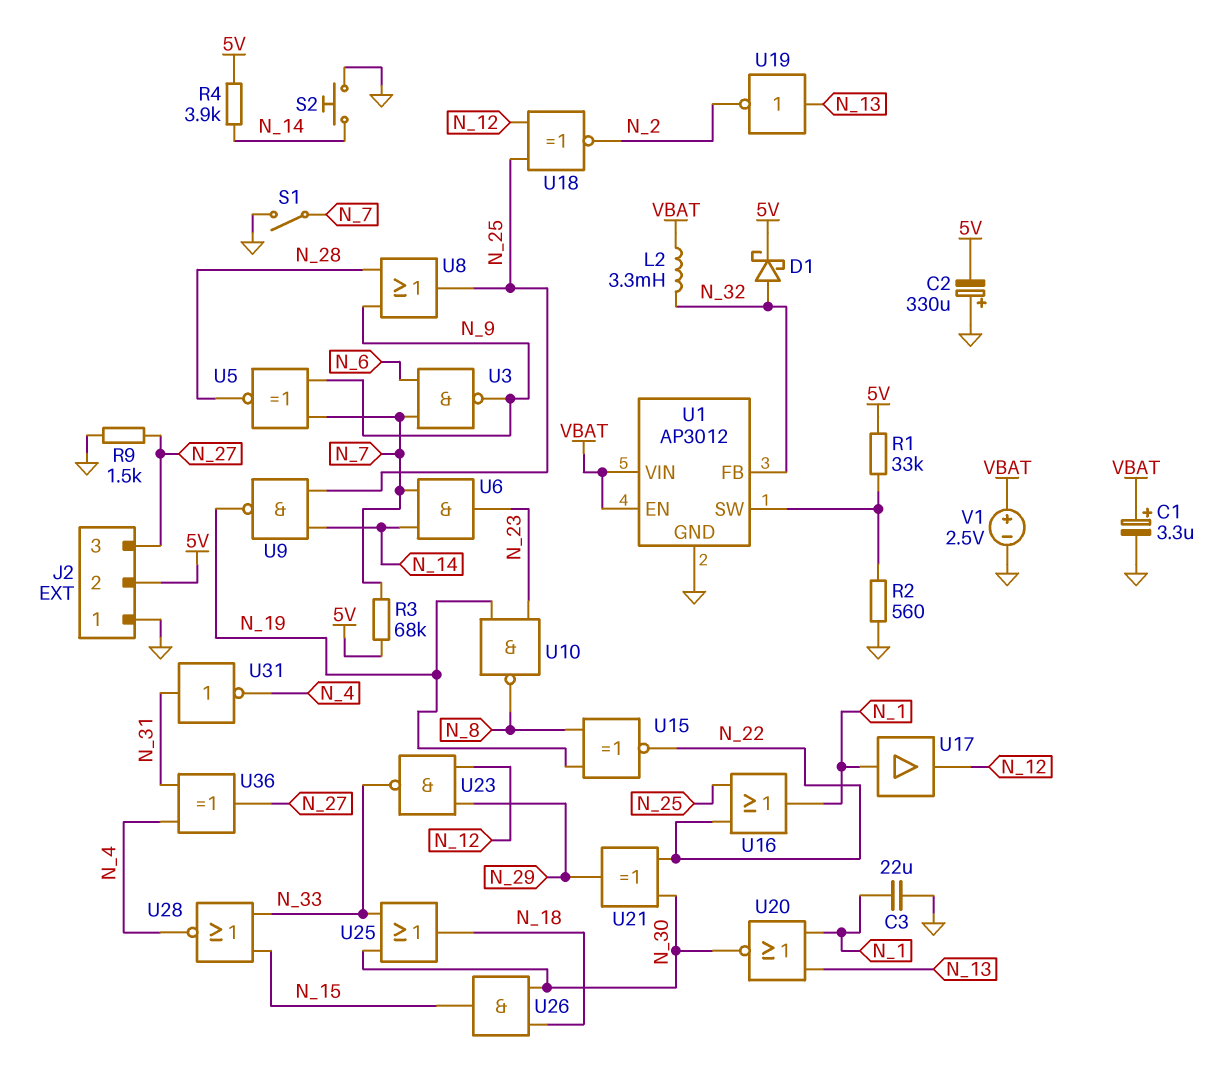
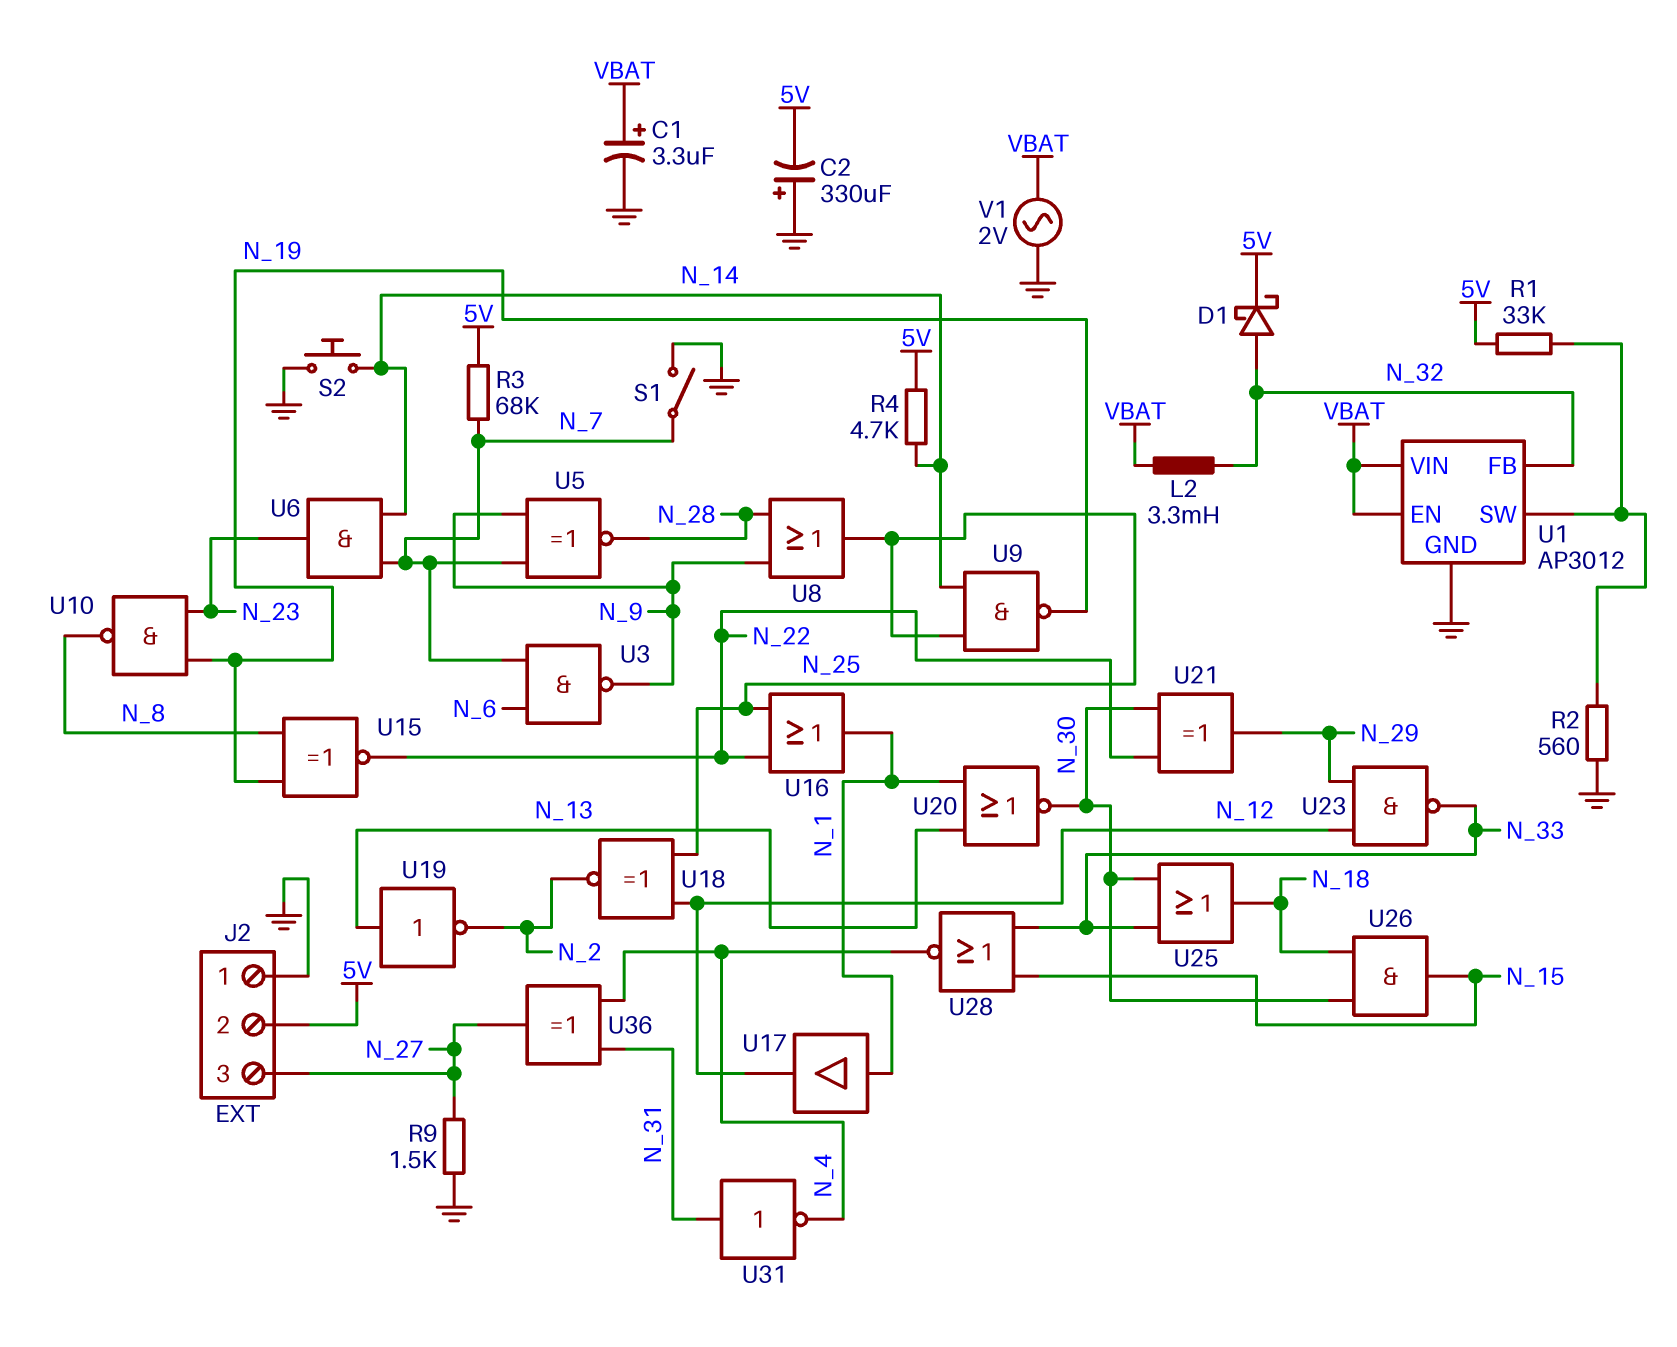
C3: 22uF (GND, N_1) -> none
R4: 3.9k (5V, N_14) -> 4.7k (5V, N_14)
V1: 2.5V (plus VBAT, minus GND) -> AC 2V (GND, VBAT)

